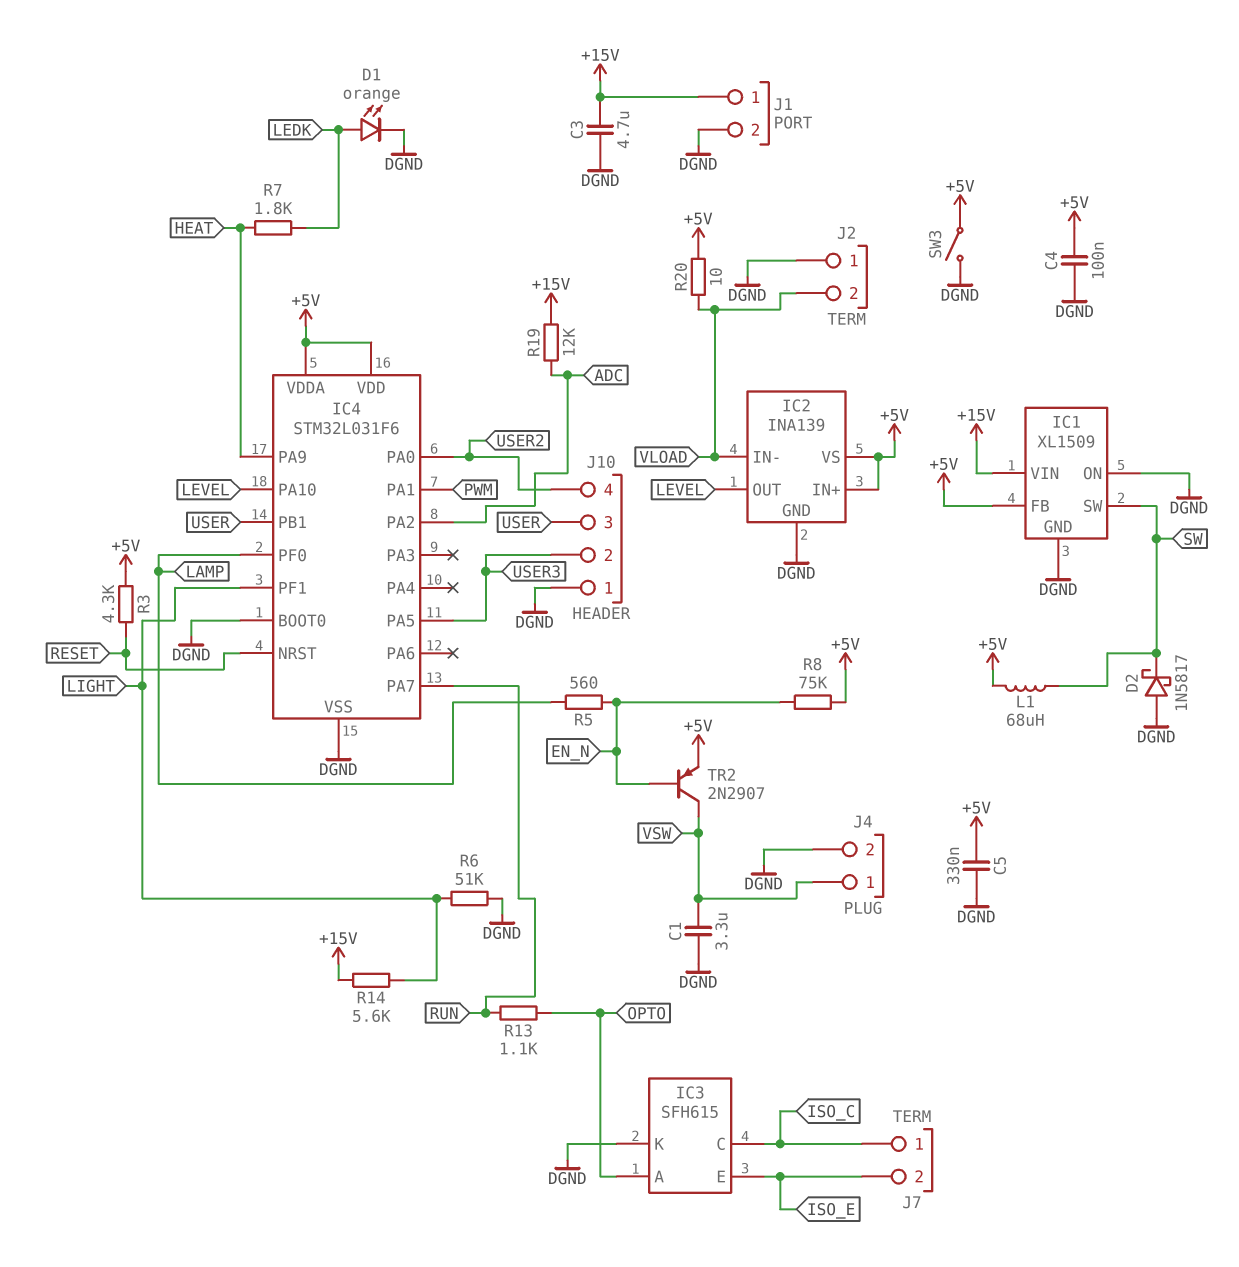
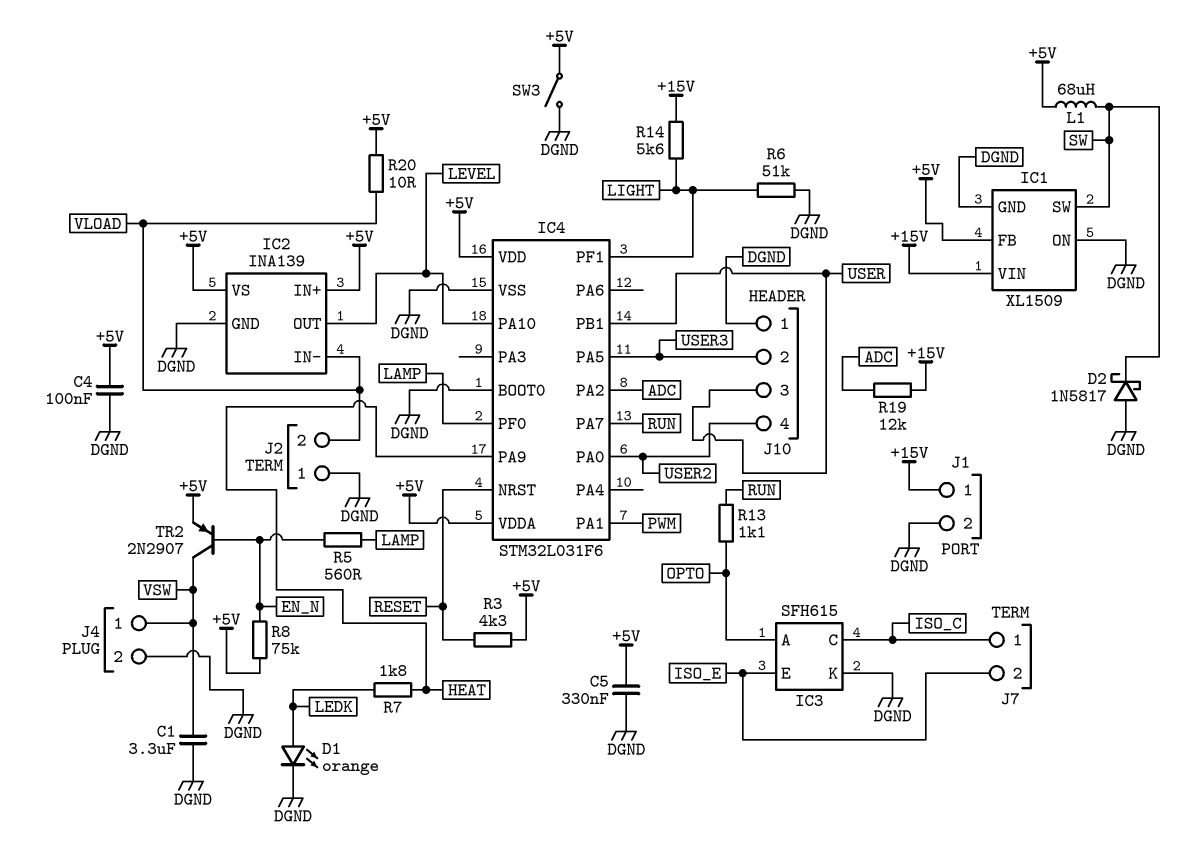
C3: 4.7uF (+15V, DGND) -> none

